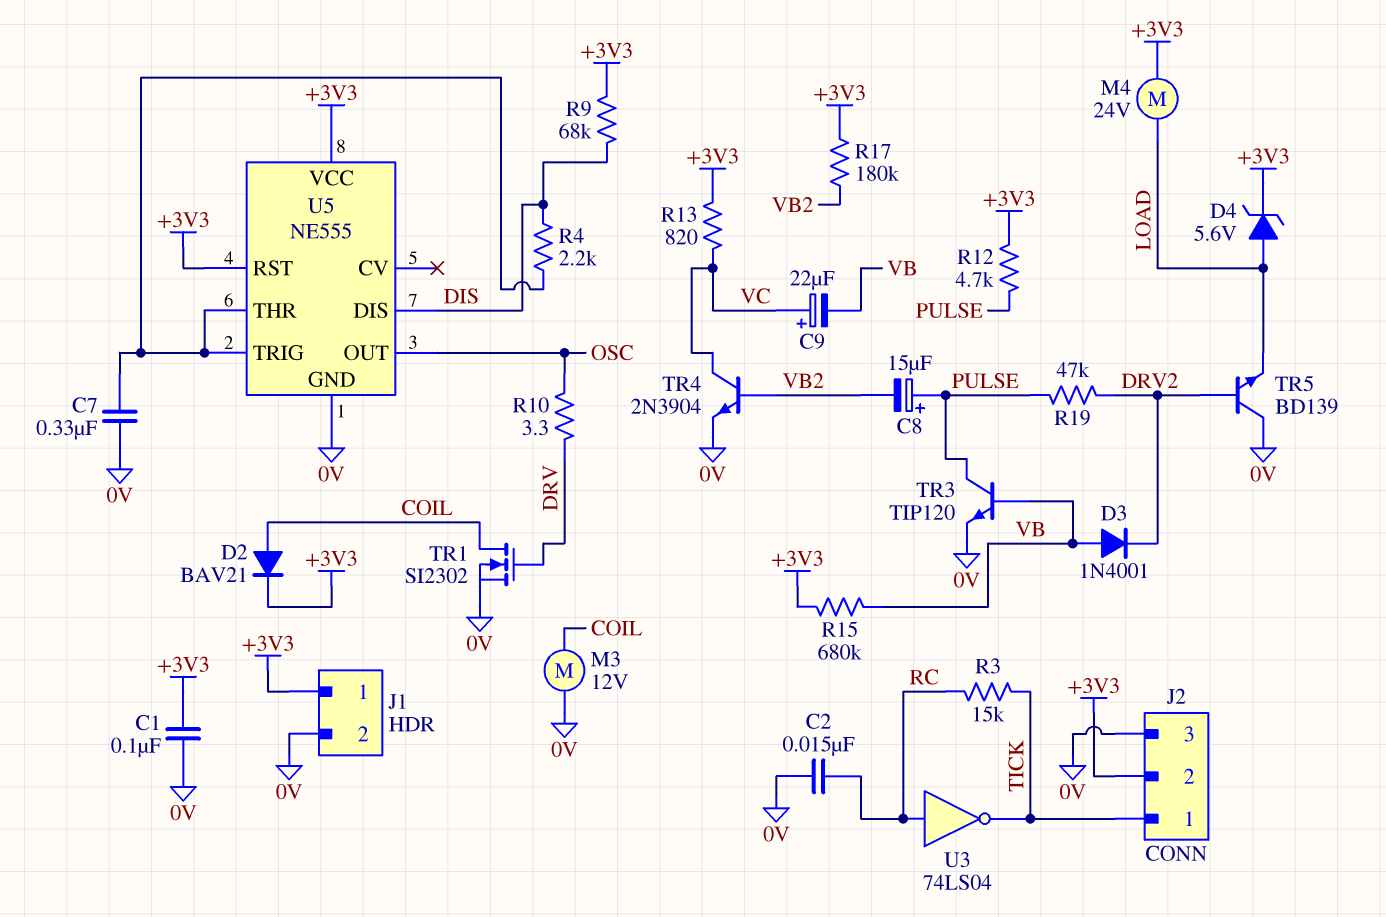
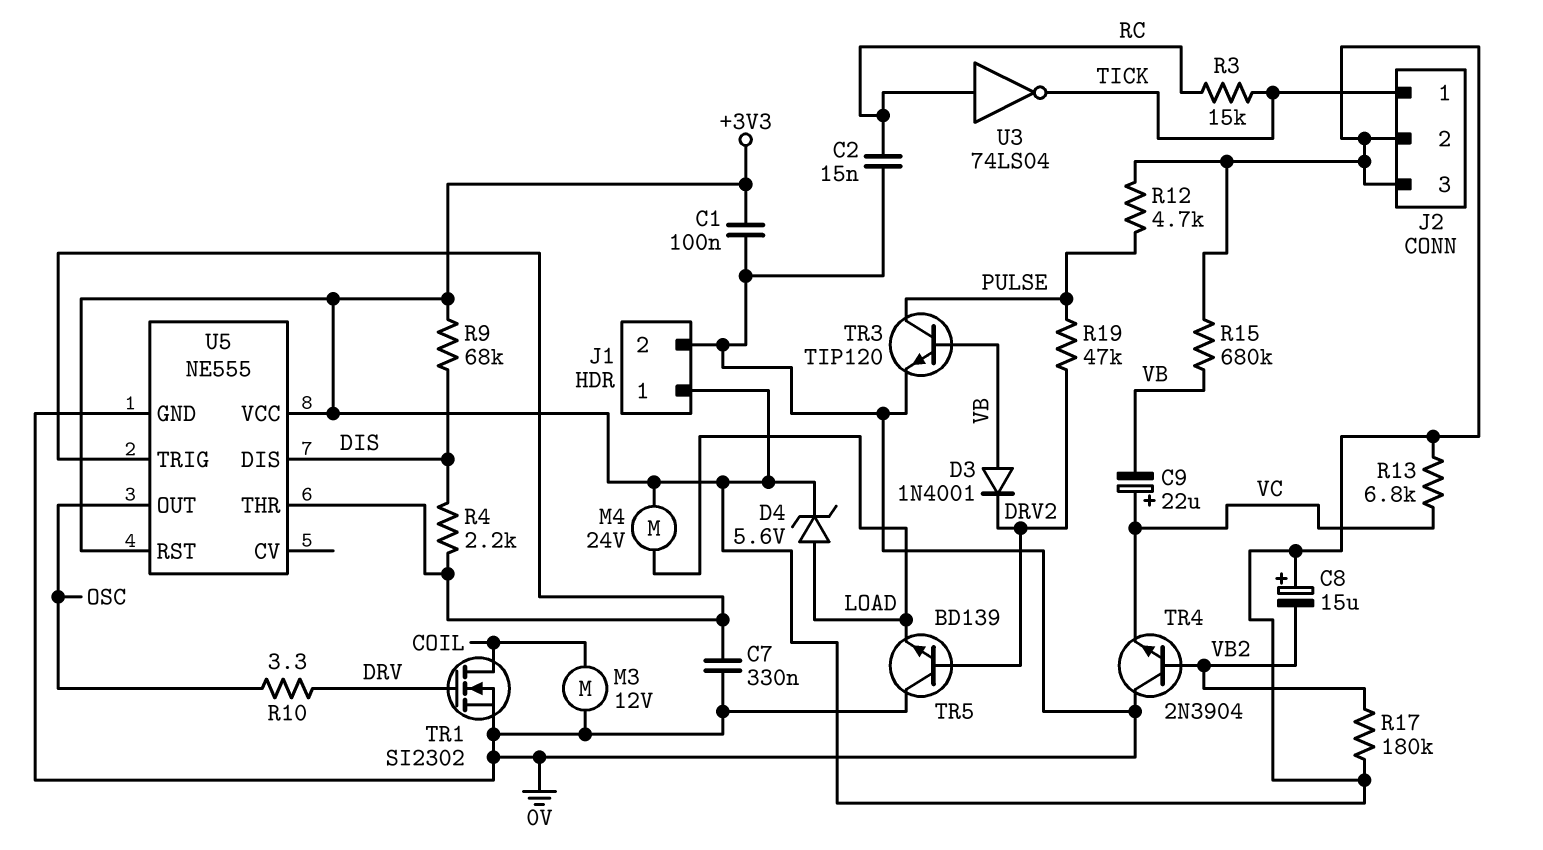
C8: 15uF (plus PULSE, minus VB2) -> 15uF (plus +3V3, minus VB2)
D2: diode BAV21 (A COIL, K +3V3) -> none
J2 pin 3: 0V -> +3V3
R13: 820 (+3V3, VC) -> 6.8k (+3V3, VC)
TR4: NPN 2N3904 (B VB2, C VC, E 0V) -> NPN 2N3904 (B VB2, C 0V, E VC)

